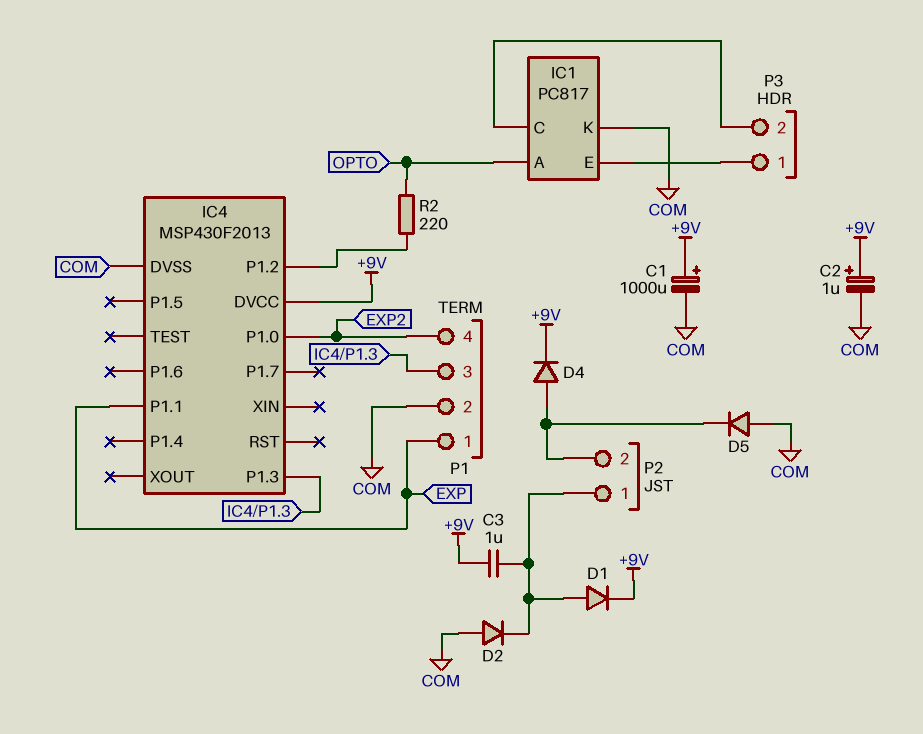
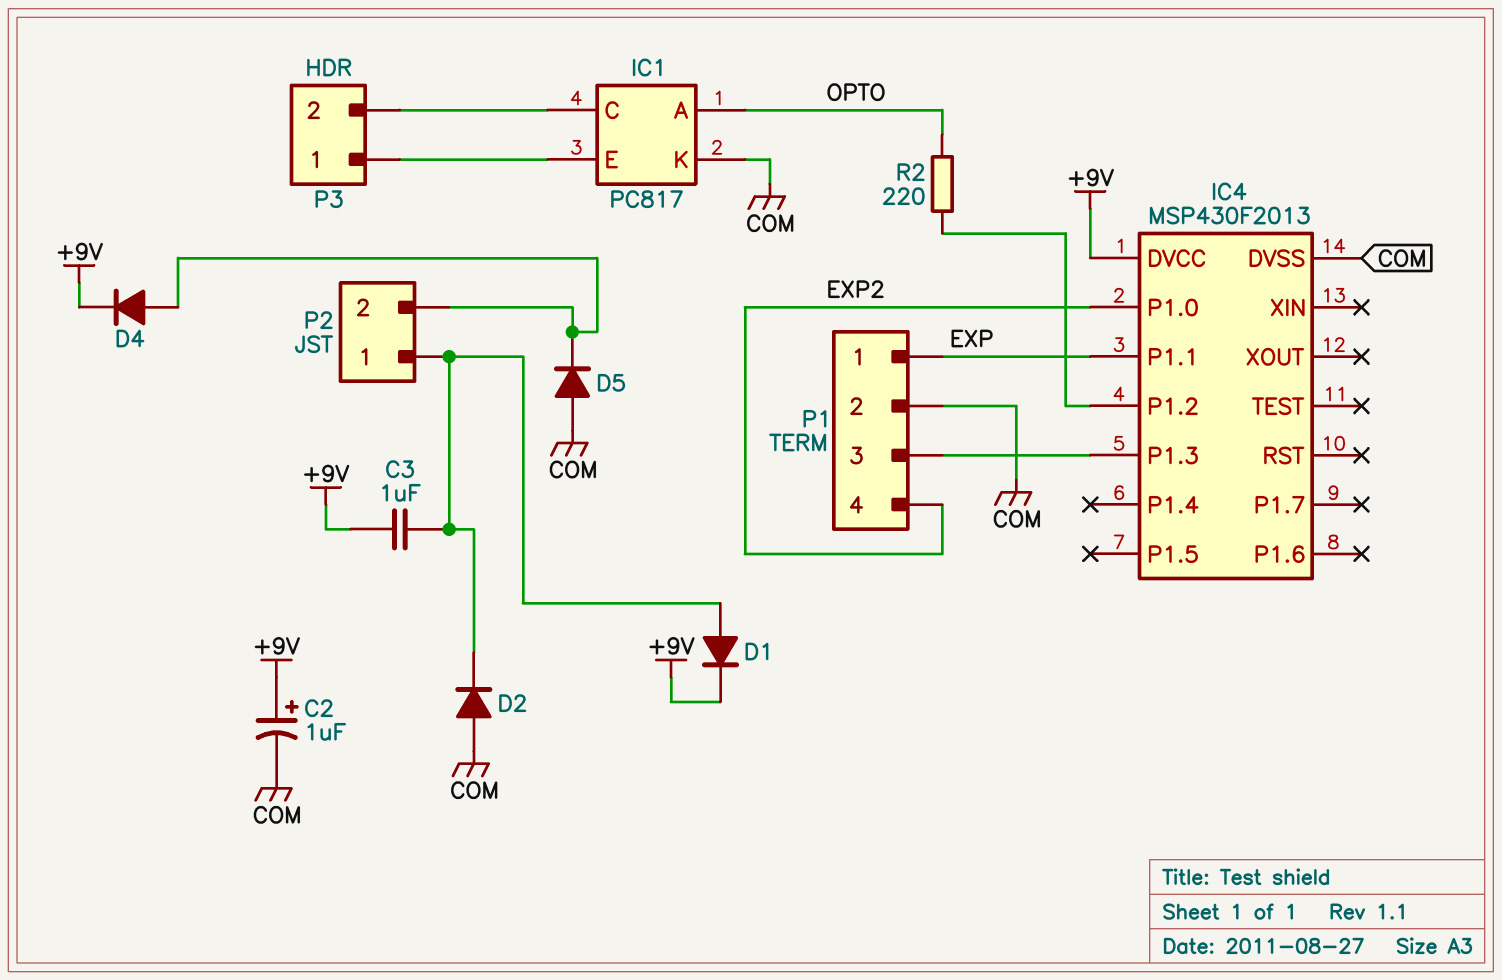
C1: 1000uF (plus +9V, minus COM) -> none

